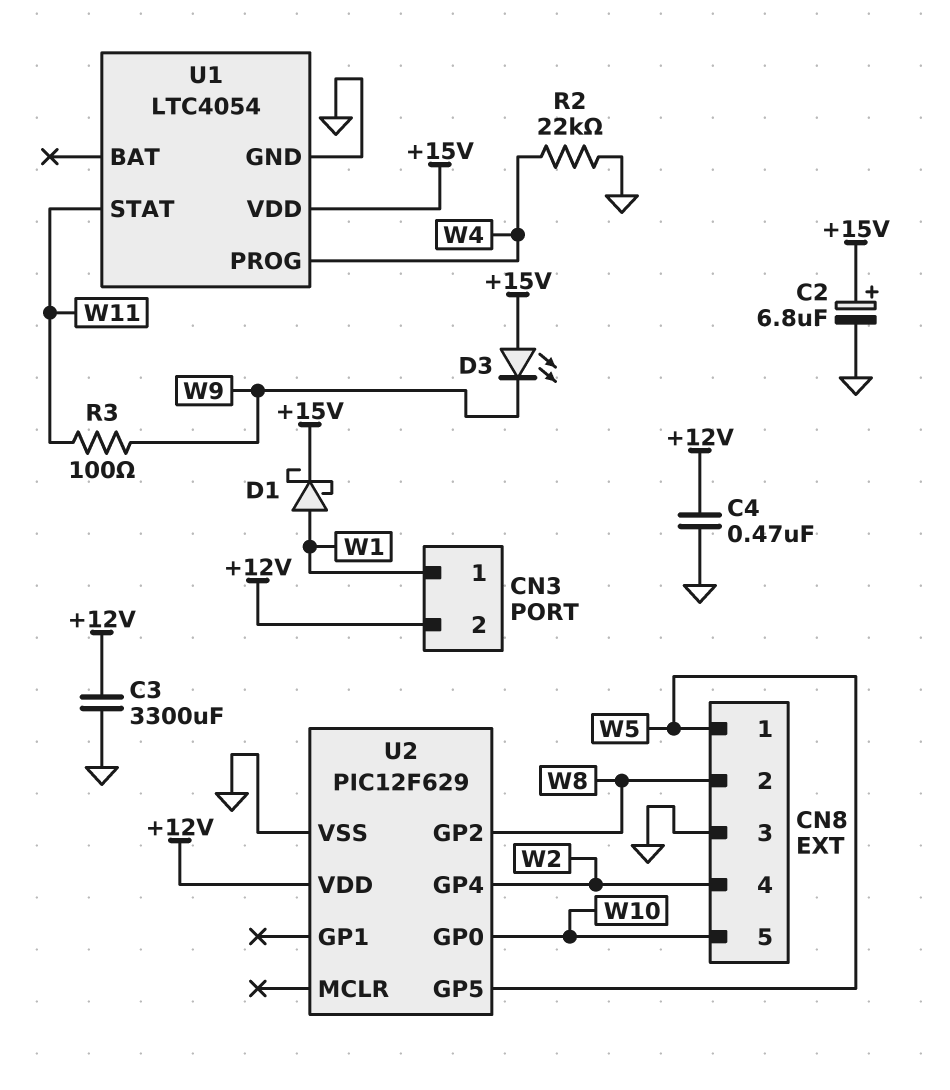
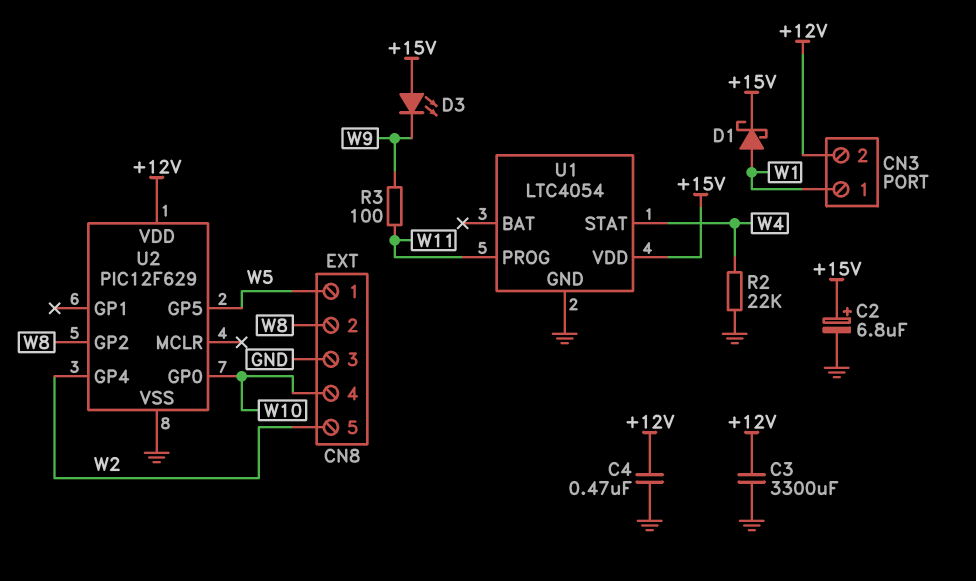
CN8 pin 4: W2 -> W10
CN8 pin 5: W10 -> W2
U1 pin PROG: W4 -> W11
U1 pin STAT: W11 -> W4

